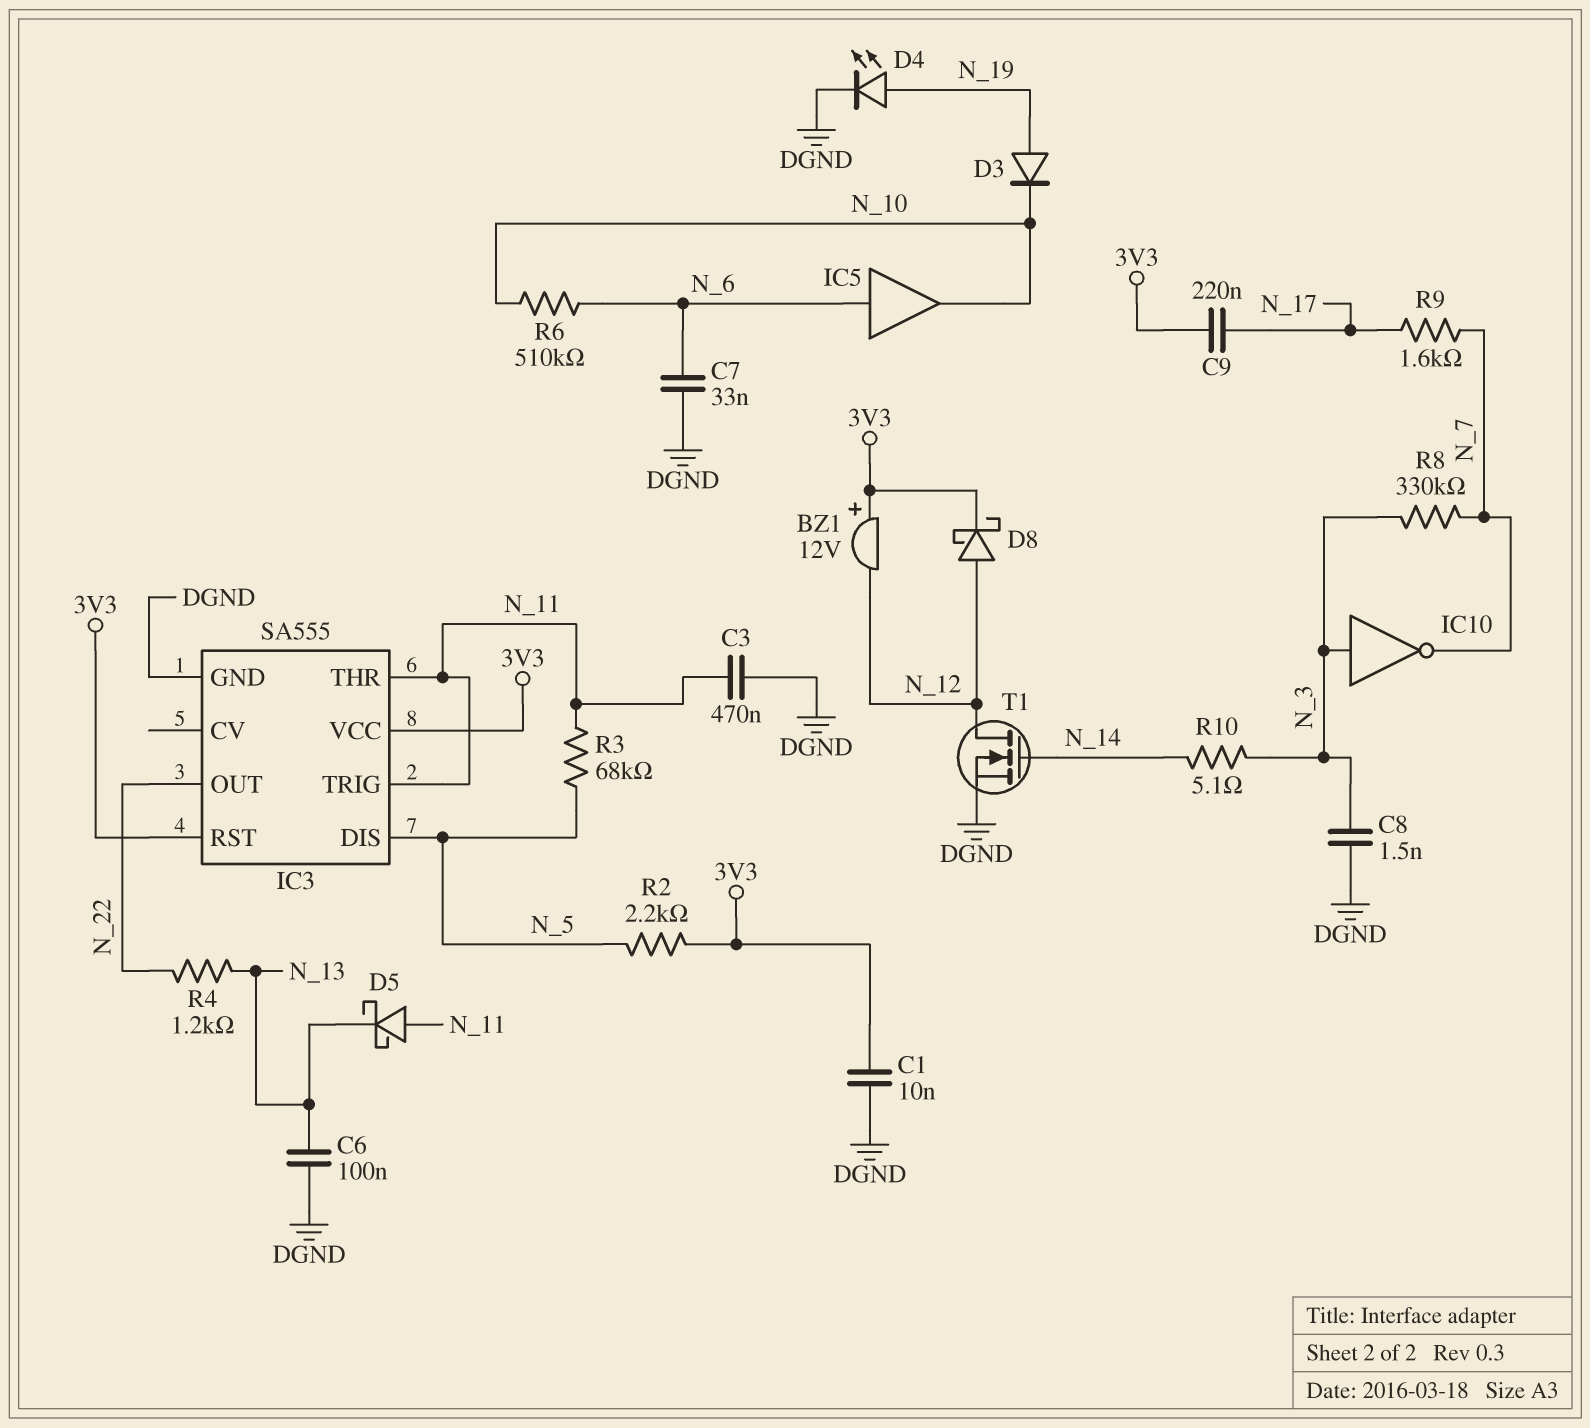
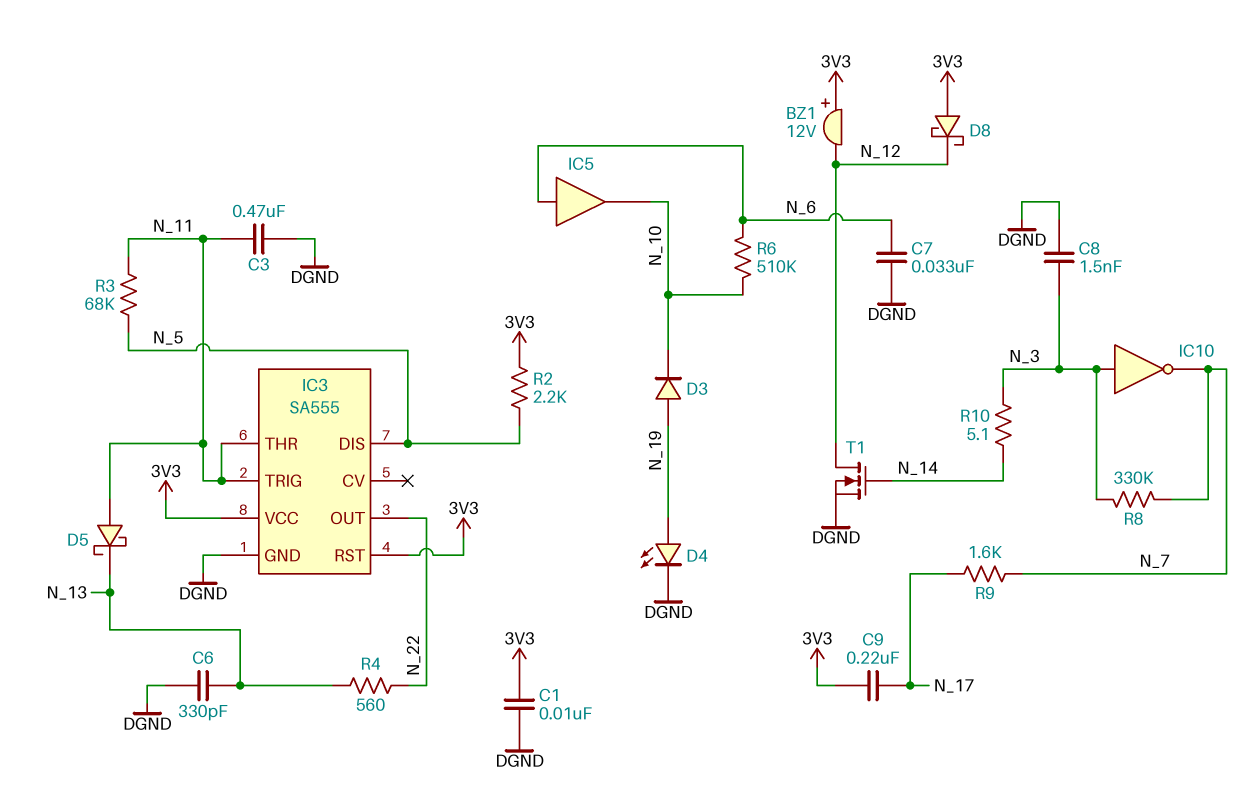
C6: 100nF (DGND, N_13) -> 330pF (DGND, N_13)
D8: schottky (A N_12, K 3V3) -> schottky (A 3V3, K N_12)
R4: 1.2k (N_13, N_22) -> 560 (N_13, N_22)

